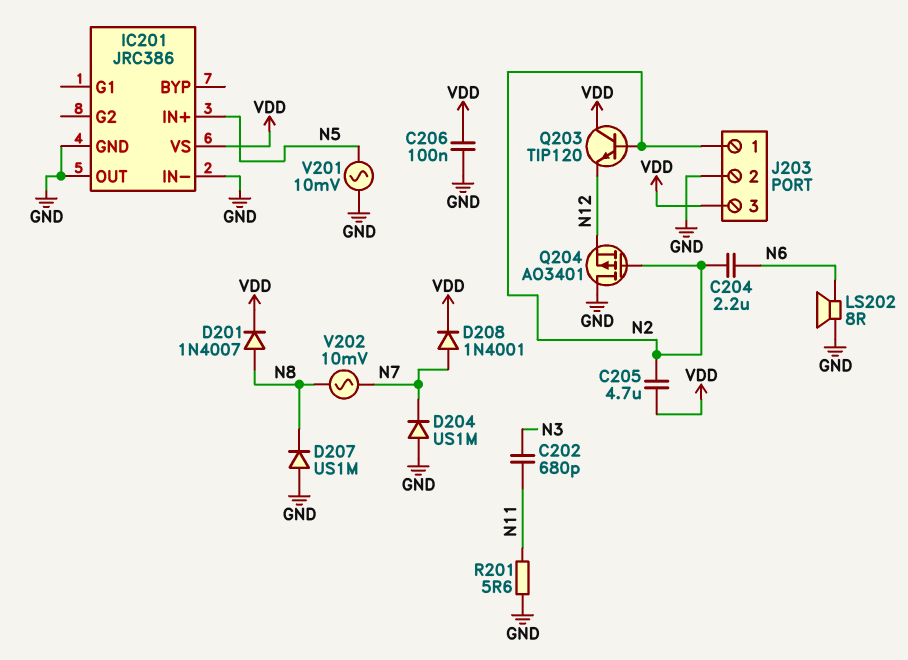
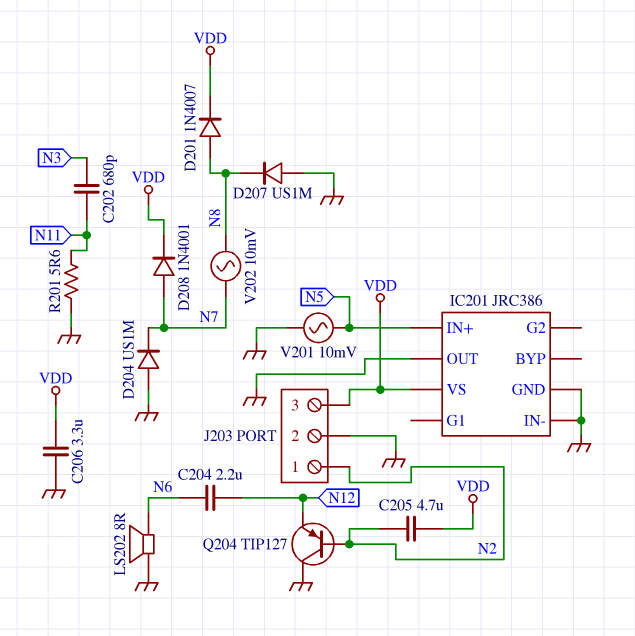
C204: 2.2uF (N2, N6) -> 2.2uF (N6, N12)
C206: 100nF (GND, VDD) -> 3.3uF (GND, VDD)
Q203: NPN TIP120 (B N2, C VDD, E N12) -> none
Q204: PMOS AO3401 (G N2, D GND, S N12) -> PNP TIP127 (B N2, C GND, E N12)

